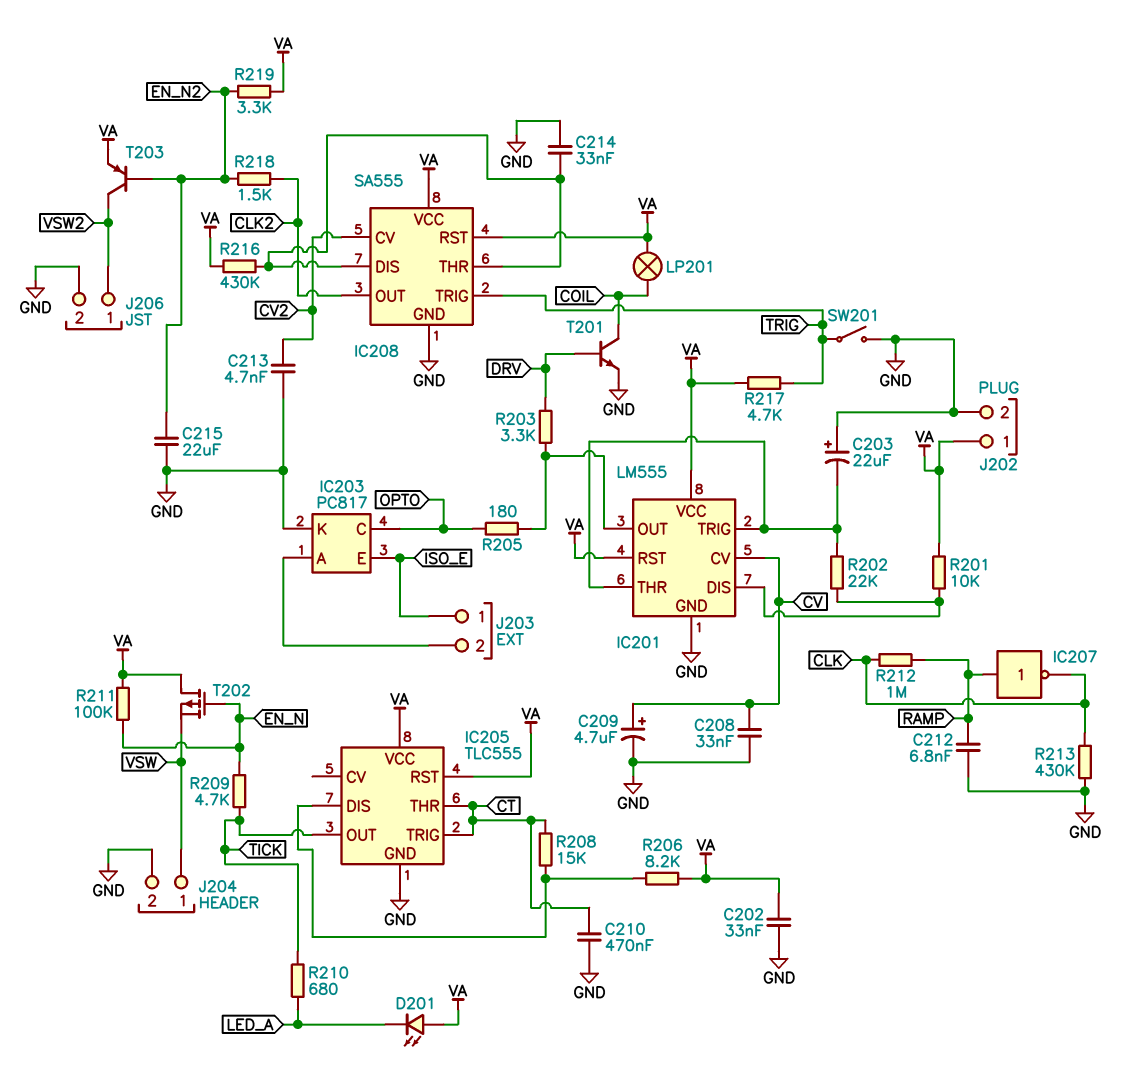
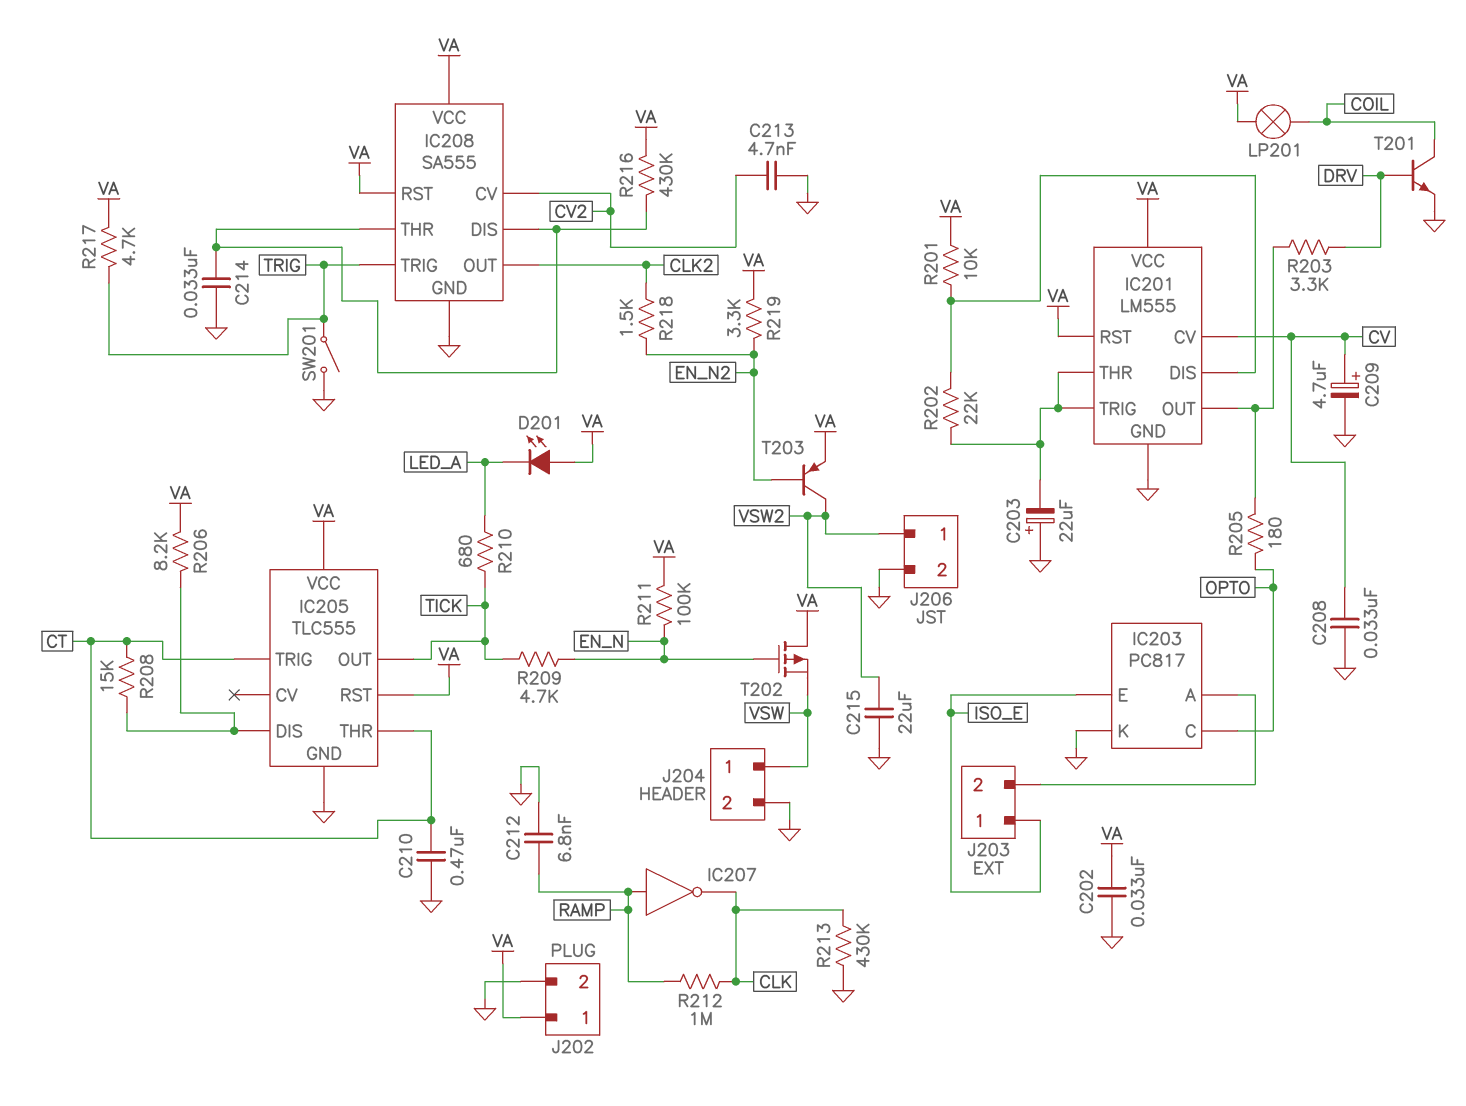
C215: 22uF (EN_N2, GND) -> 22uF (GND, VSW2)

